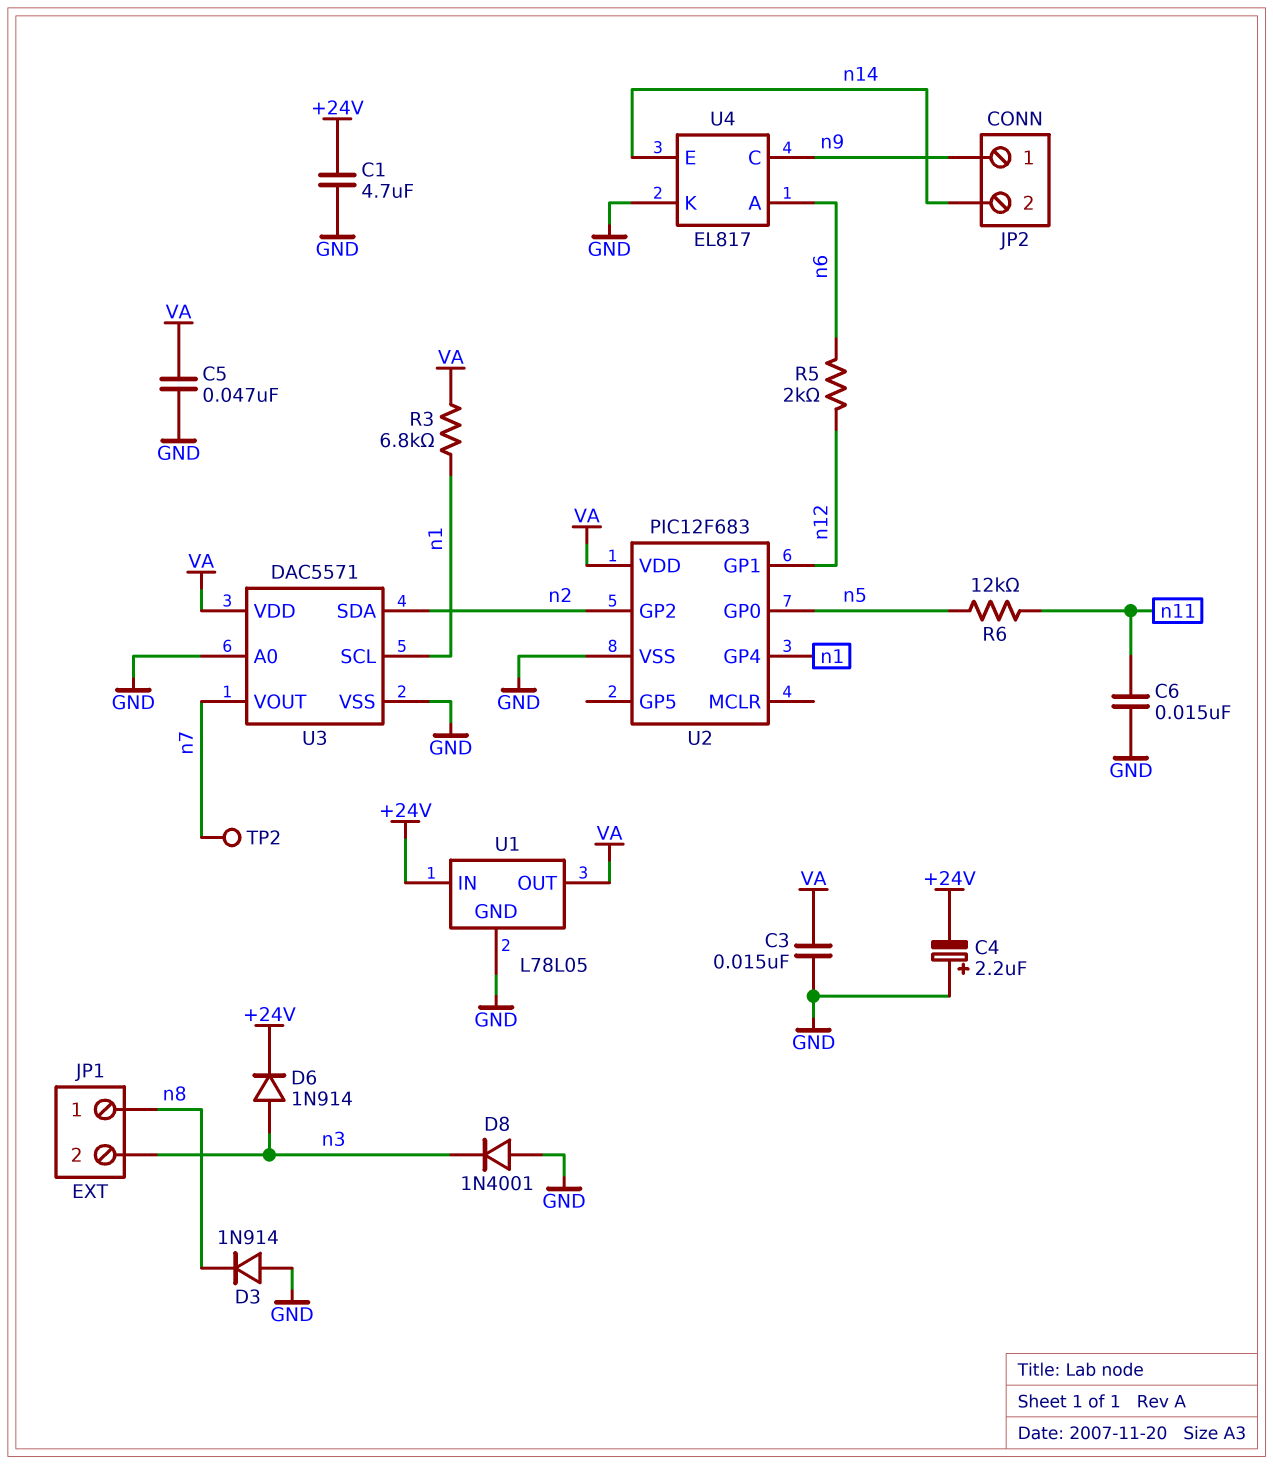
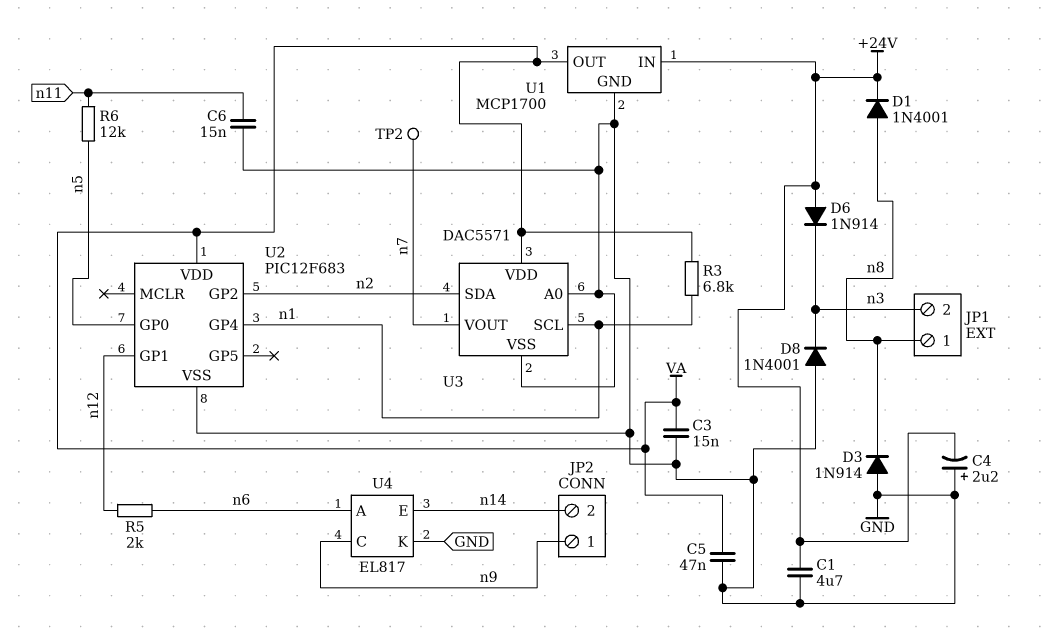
D1: none -> diode 1N4001 (A n8, K +24V)
D6: diode 1N914 (A n3, K +24V) -> diode 1N914 (A +24V, K n3)
U1: L78L05 -> MCP1700

